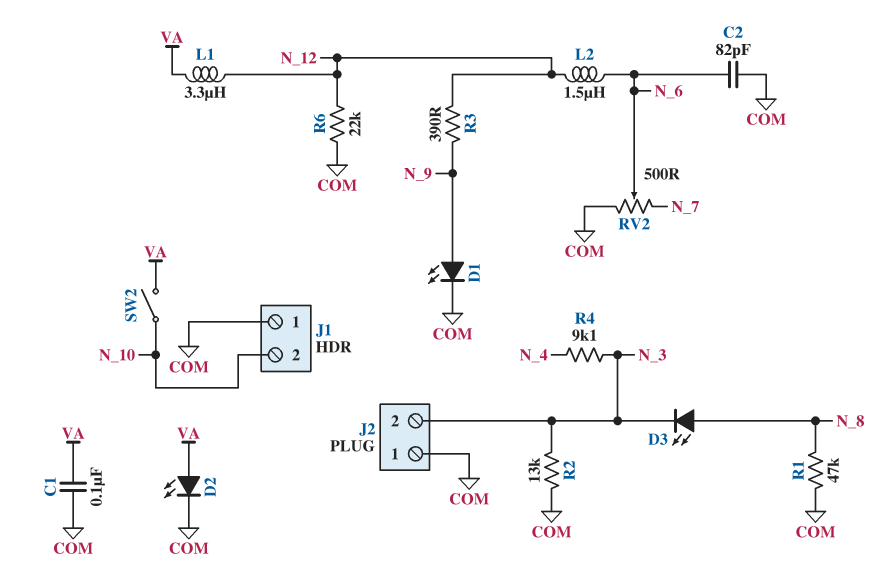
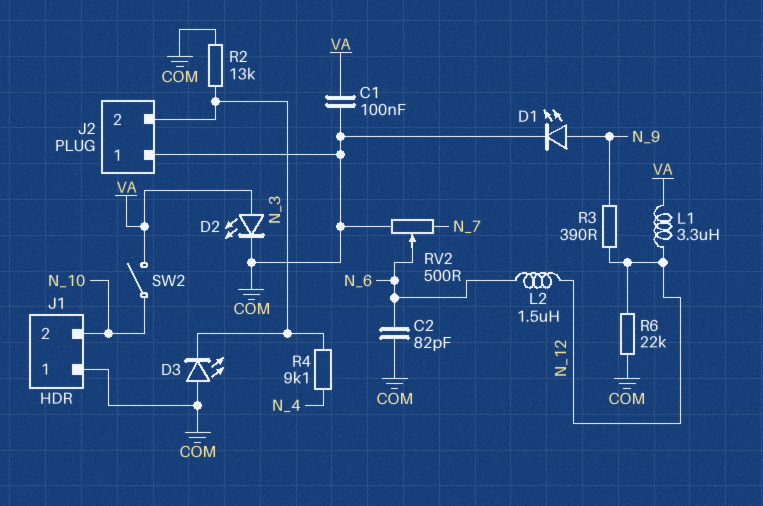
D3: LED (A N_8, K N_3) -> LED (A COM, K N_3)
R1: 47k (COM, N_8) -> none

